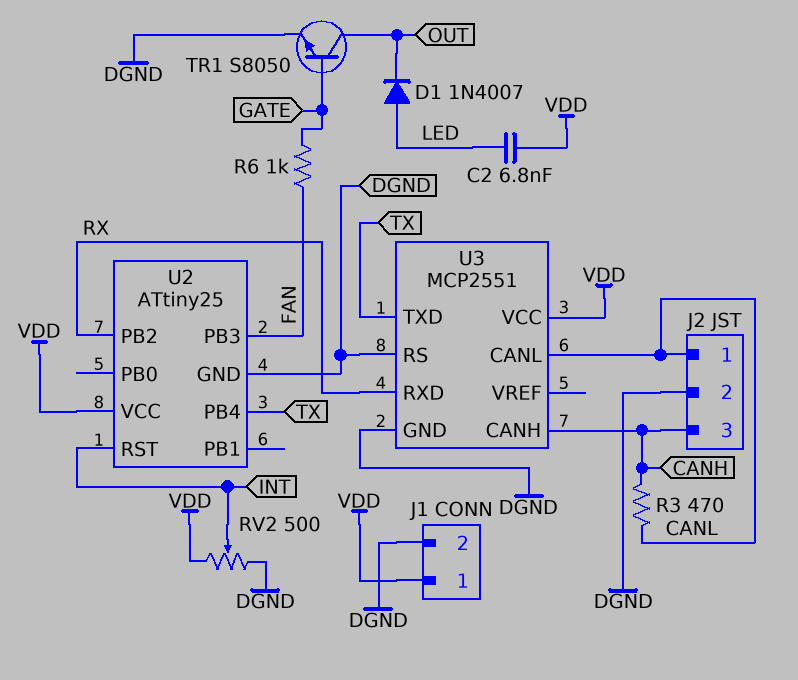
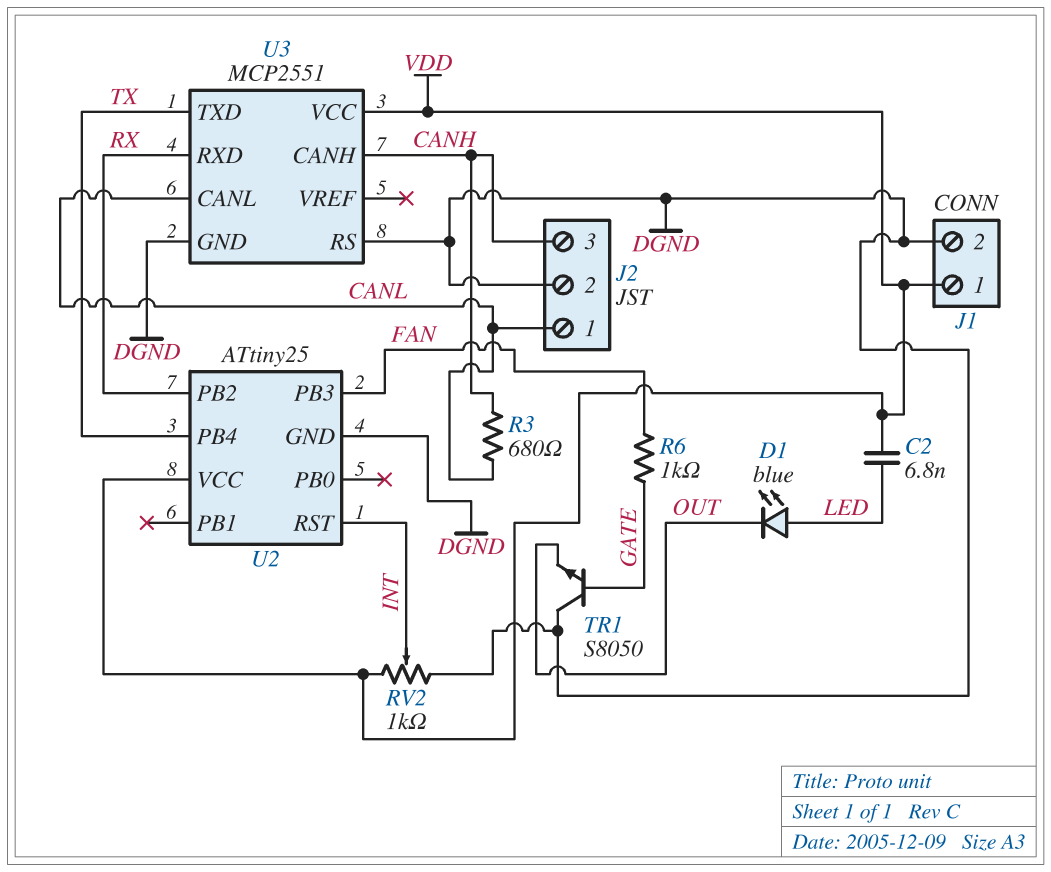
D1: diode 1N4007 (A LED, K OUT) -> LED blue (A LED, K OUT)
R3: 470 (CANH, CANL) -> 680 (CANH, CANL)
RV2: 500 (DGND, VDD, wiper INT) -> 1k (DGND, VDD, wiper INT)
TR1: NPN S8050 (B GATE, C OUT, E DGND) -> NPN S8050 (B GATE, C DGND, E OUT)

